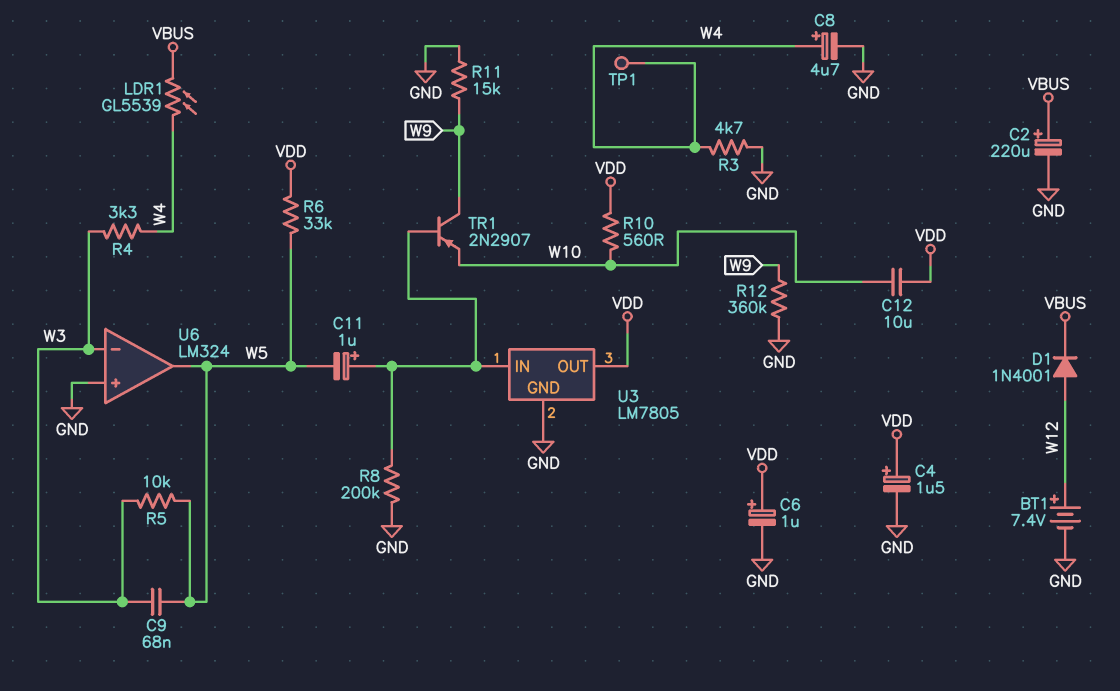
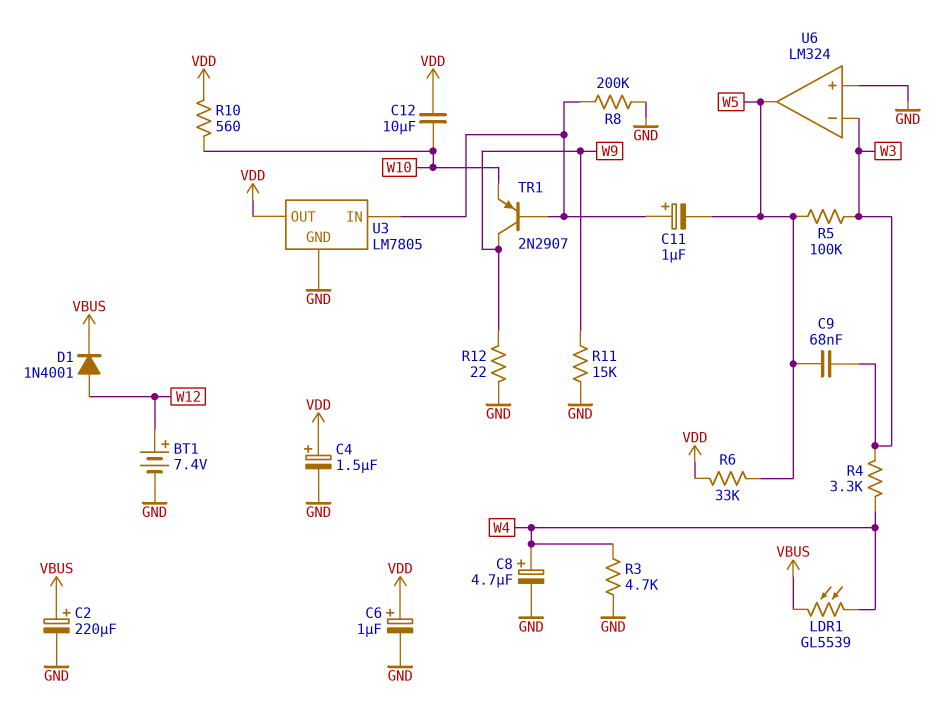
R5: 10k (W3, W5) -> 100k (W3, W5)
R12: 360k (GND, W9) -> 22 (GND, W9)
TP1: test point (W4) -> none

